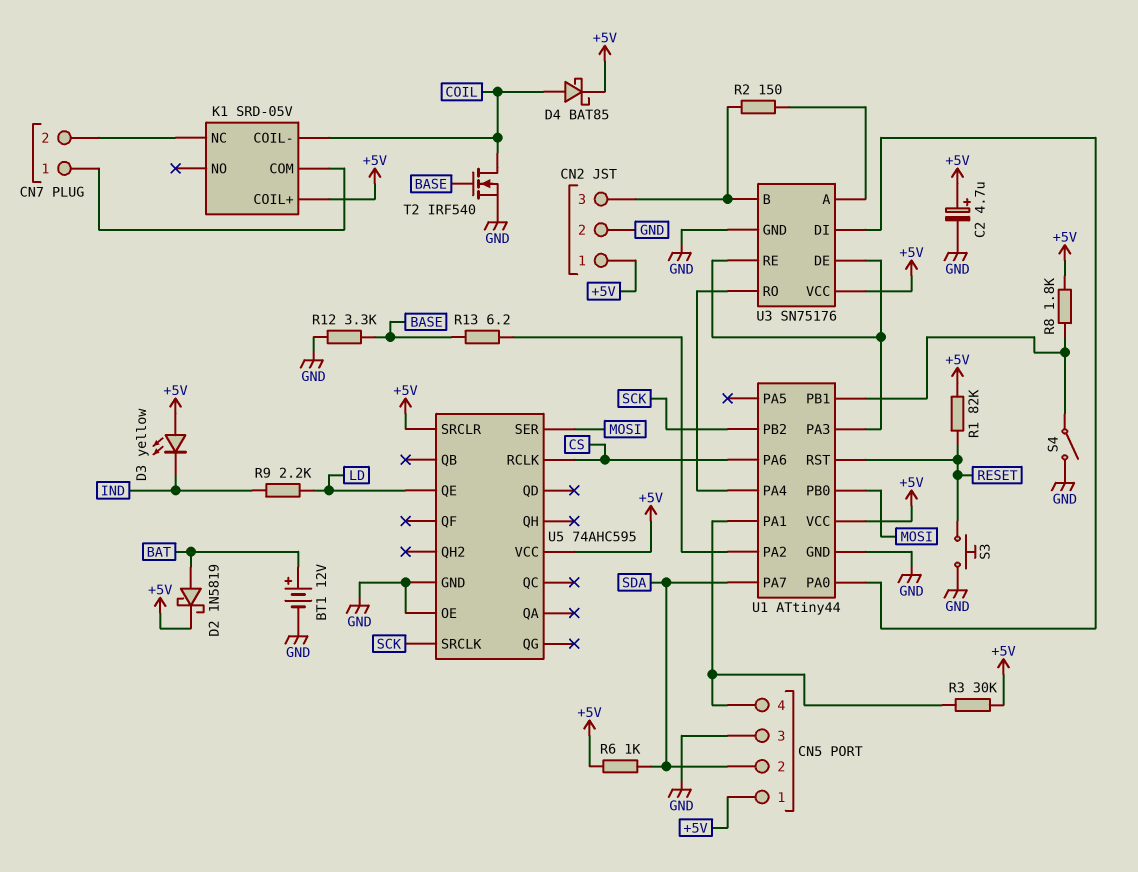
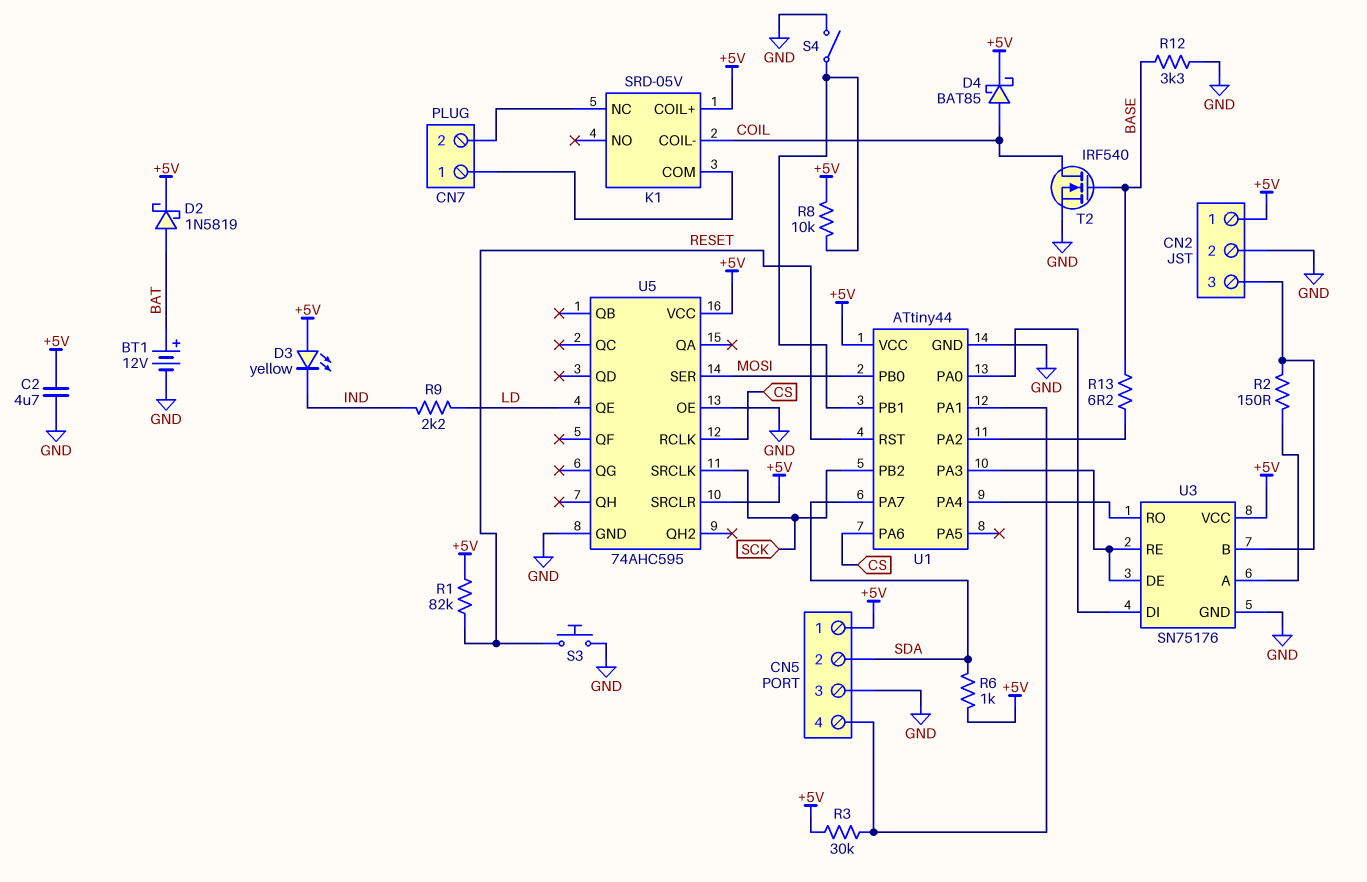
C2: 4.7uF (plus +5V, minus GND) -> 4.7uF (+5V, GND)
R8: 1.8k (+5V, U1/PB1) -> 10k (+5V, U1/PB1)

